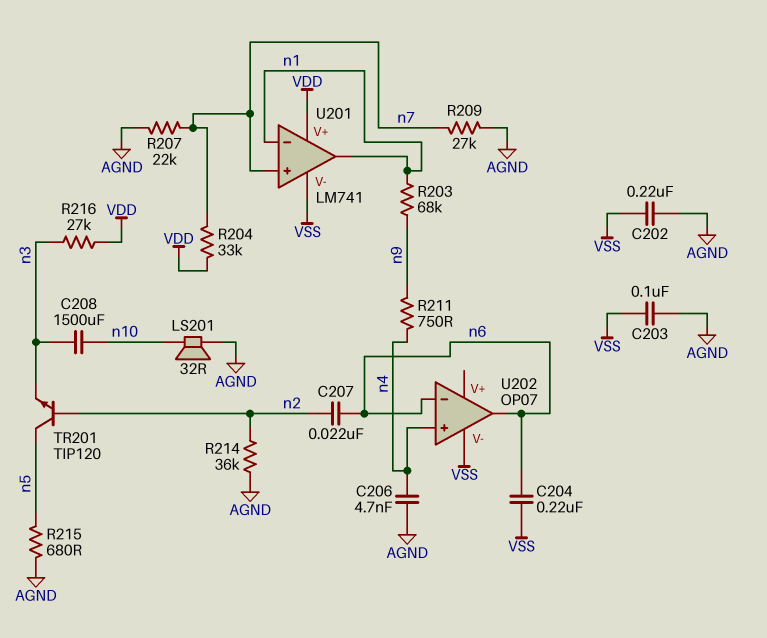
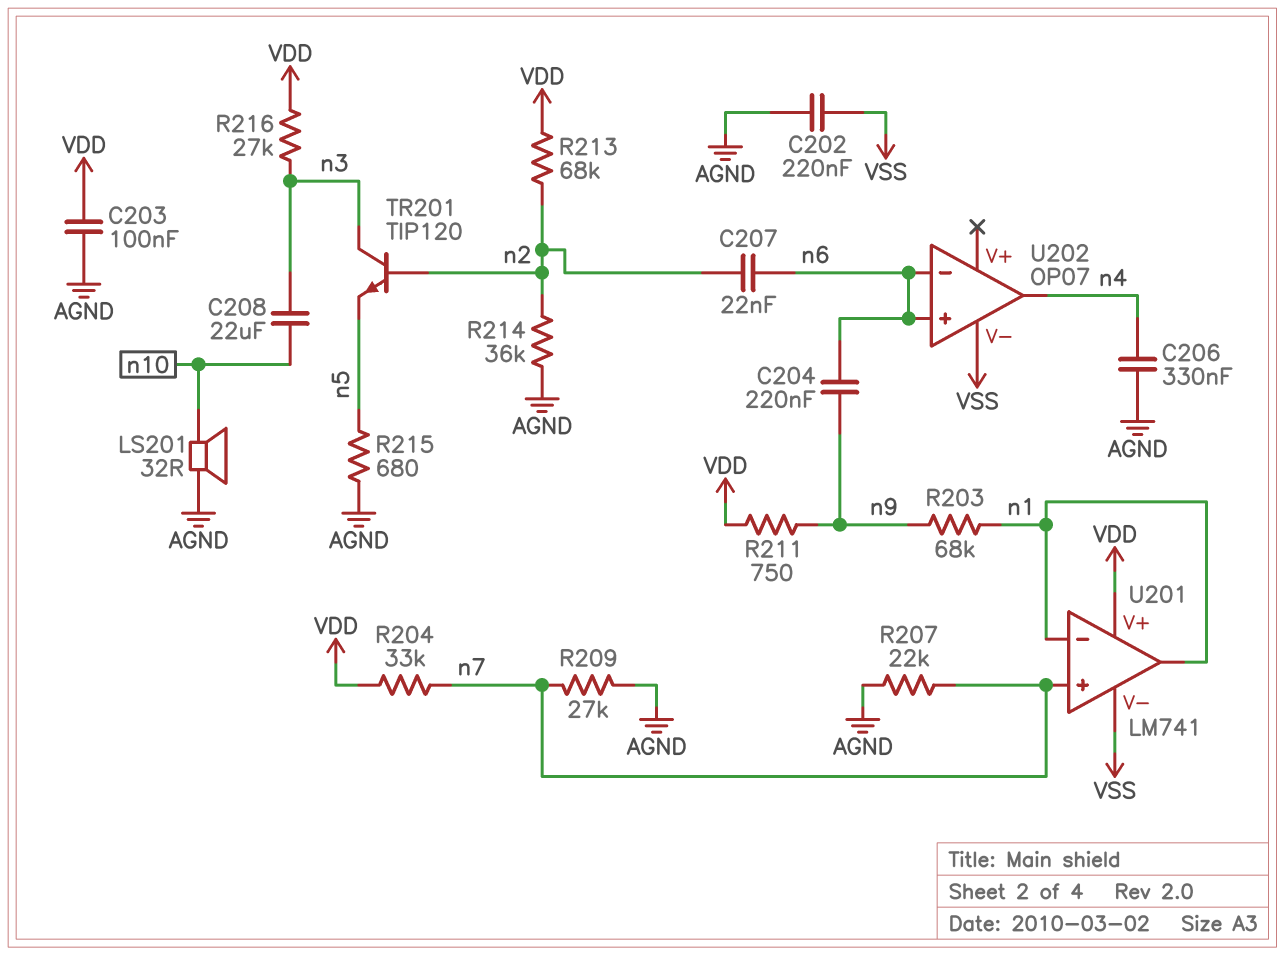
C203: 100nF (AGND, VSS) -> 100nF (AGND, VDD)
C204: 220nF (VSS, n6) -> 220nF (n6, n9)
C206: 4.7nF (AGND, n4) -> 330nF (AGND, n4)
C208: 1500uF (n3, n10) -> 22uF (n3, n10)
R211: 750 (n4, n9) -> 750 (VDD, n9)
R213: none -> 68k (VDD, n2)
TR201: NPN TIP120 (B n2, C n5, E n3) -> NPN TIP120 (B n2, C n3, E n5)
U202 pin in+: n4 -> n6
U202 pin out: n6 -> n4

